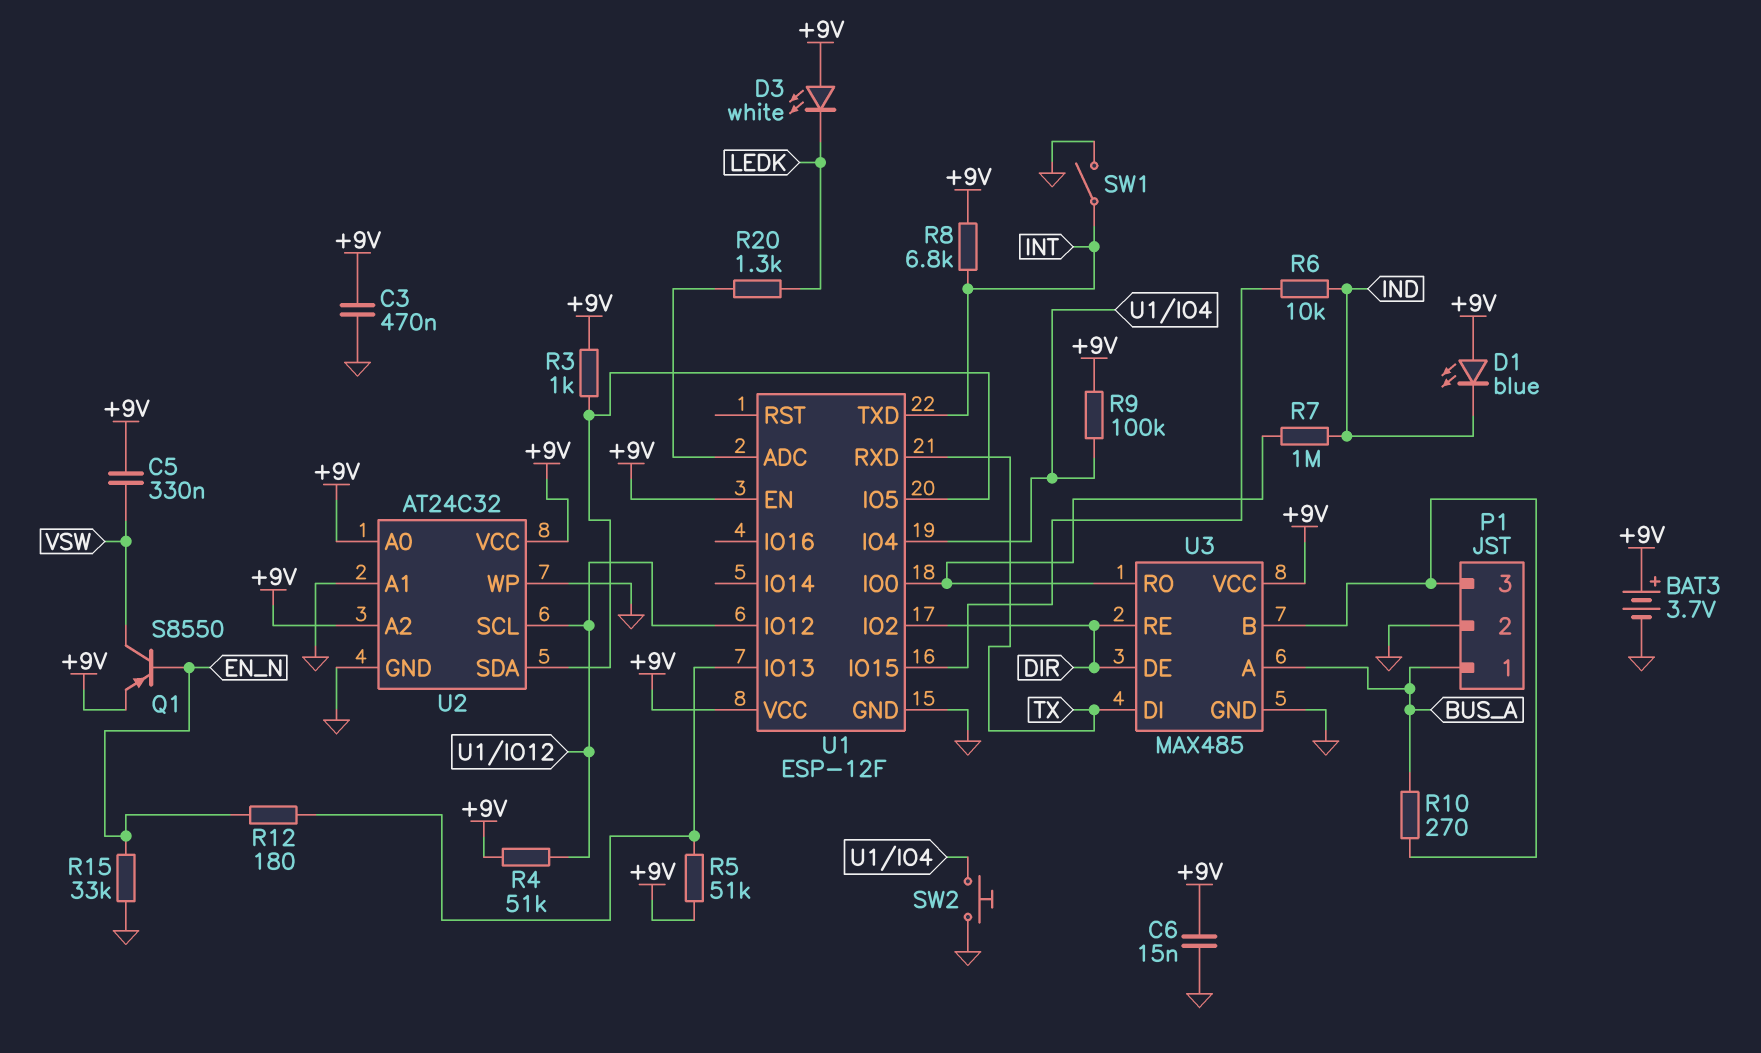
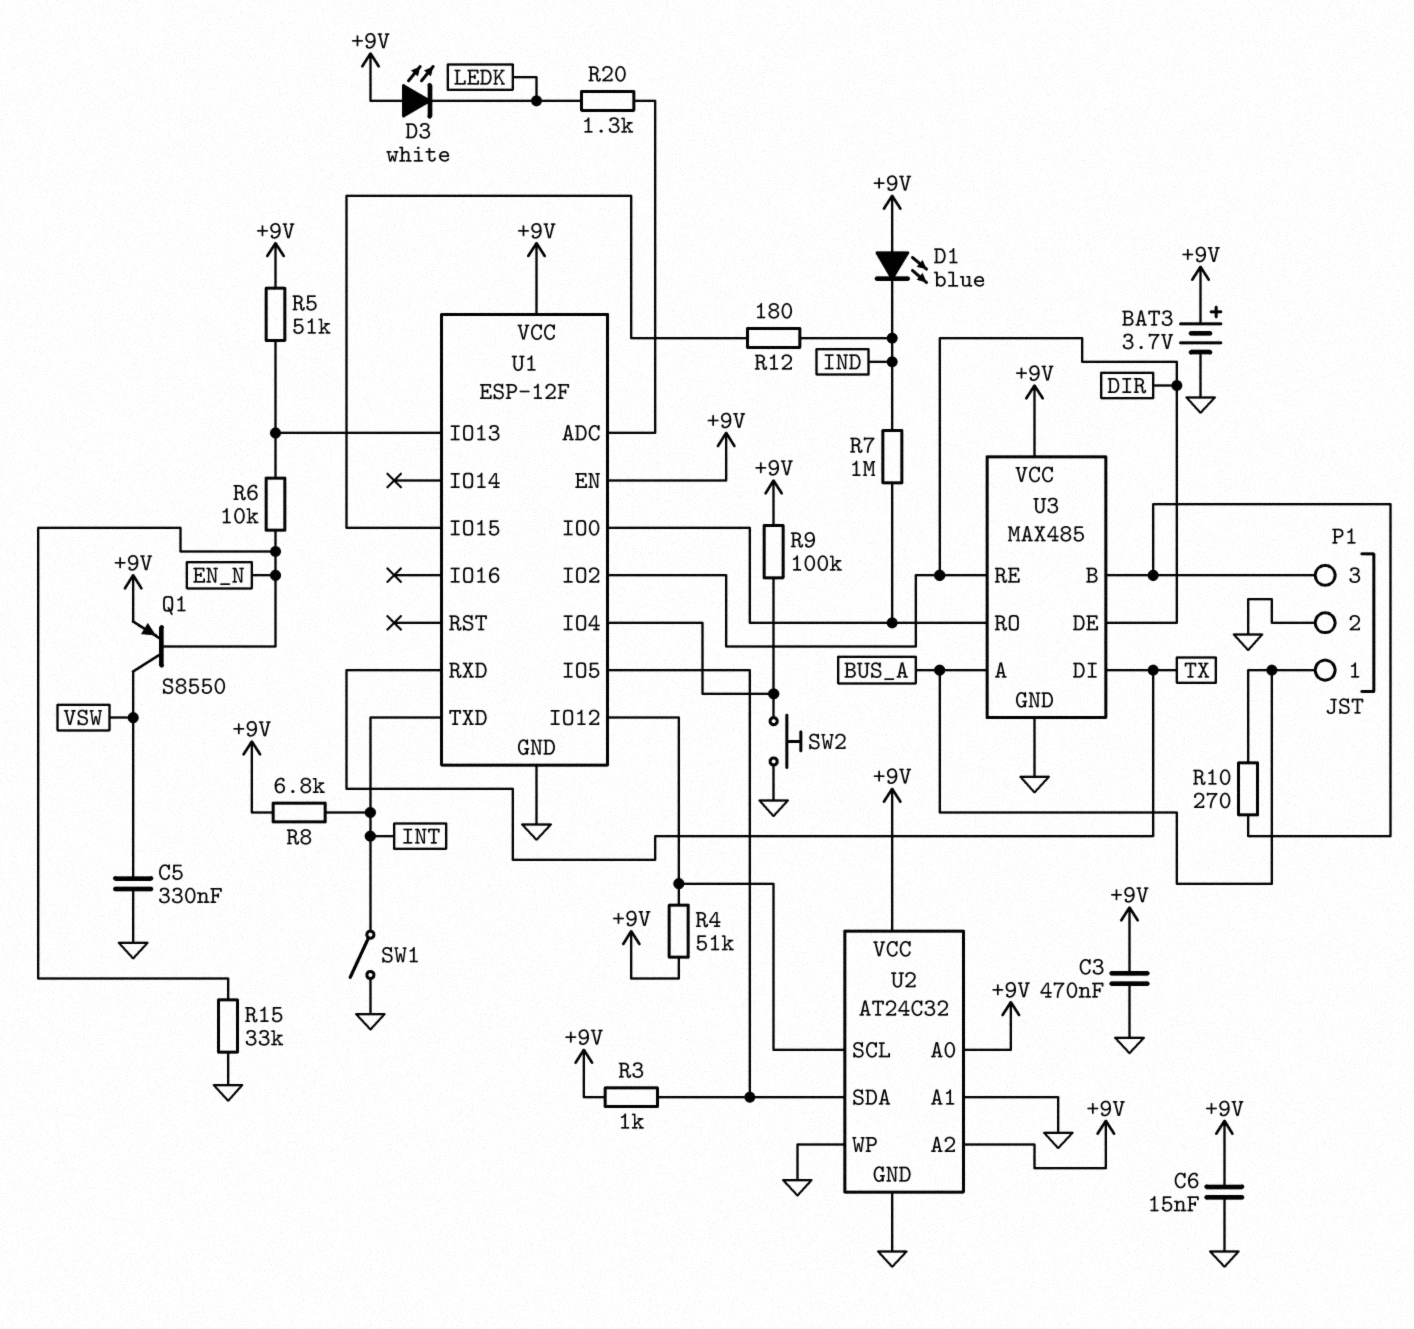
C5: 330nF (+9V, VSW) -> 330nF (GND, VSW)
R6: 10k (IND, U1/IO15) -> 10k (EN_N, U1/IO13)
R12: 180 (EN_N, U1/IO13) -> 180 (IND, U1/IO15)

